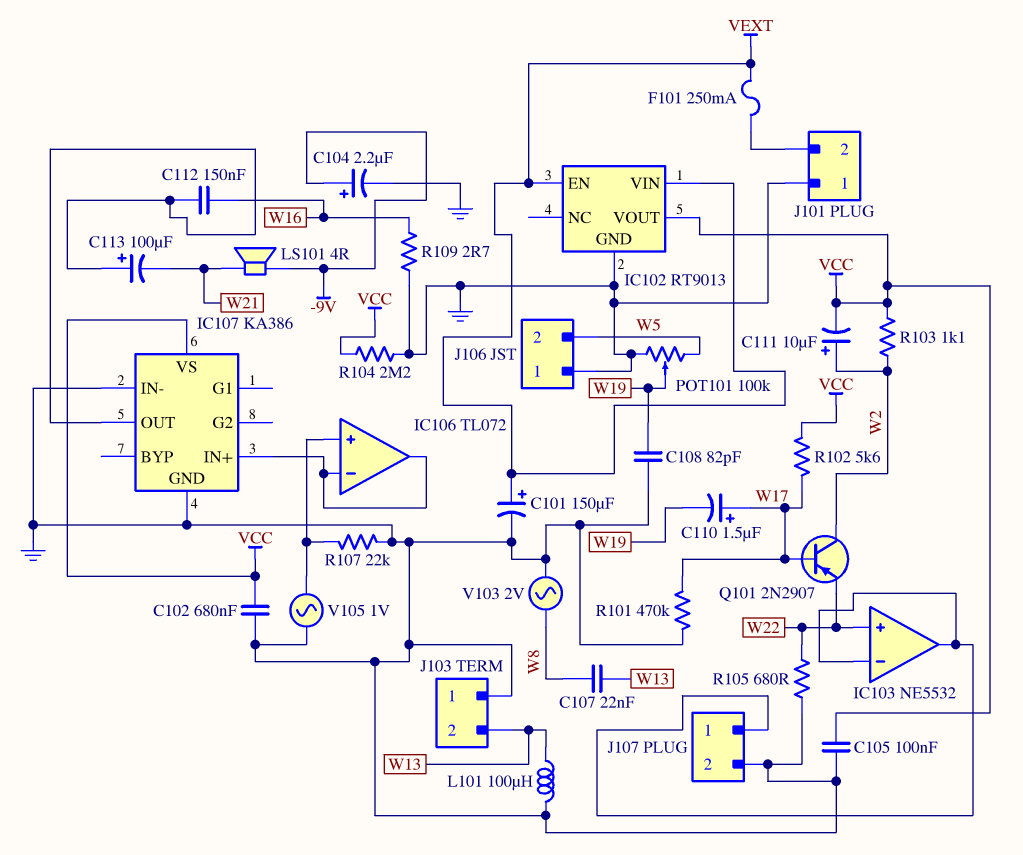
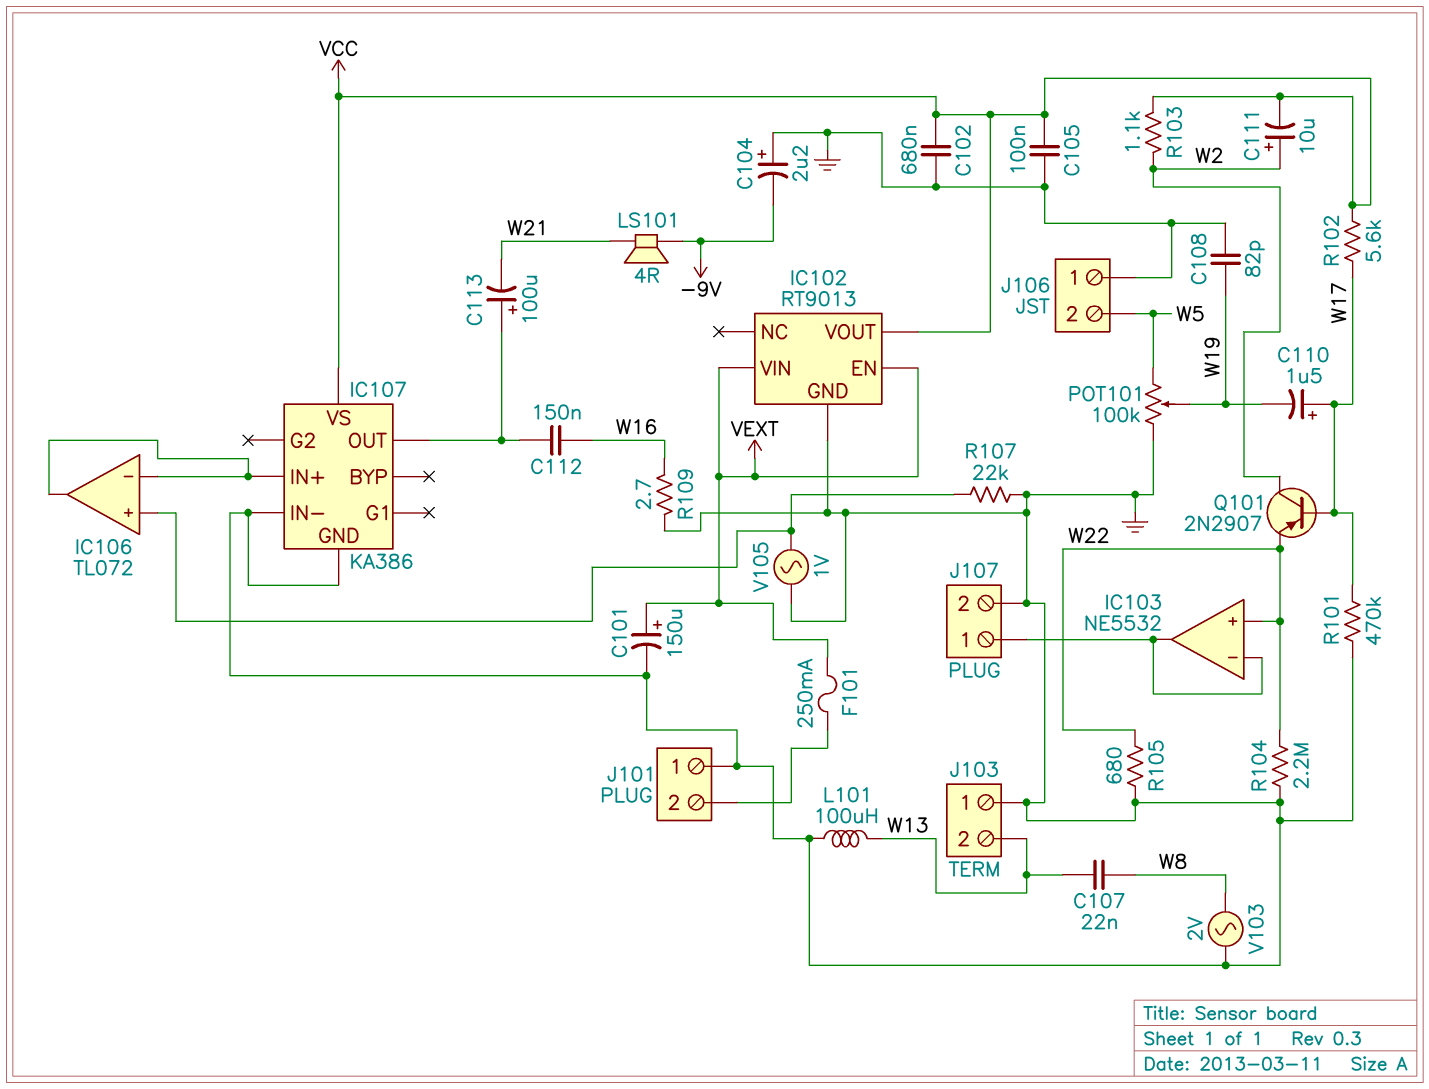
C104: 2.2uF (plus -9V, minus GND) -> 2.2uF (plus GND, minus -9V)
R104: 2.2M (GND, VCC) -> 2.2M (GND, W22)

